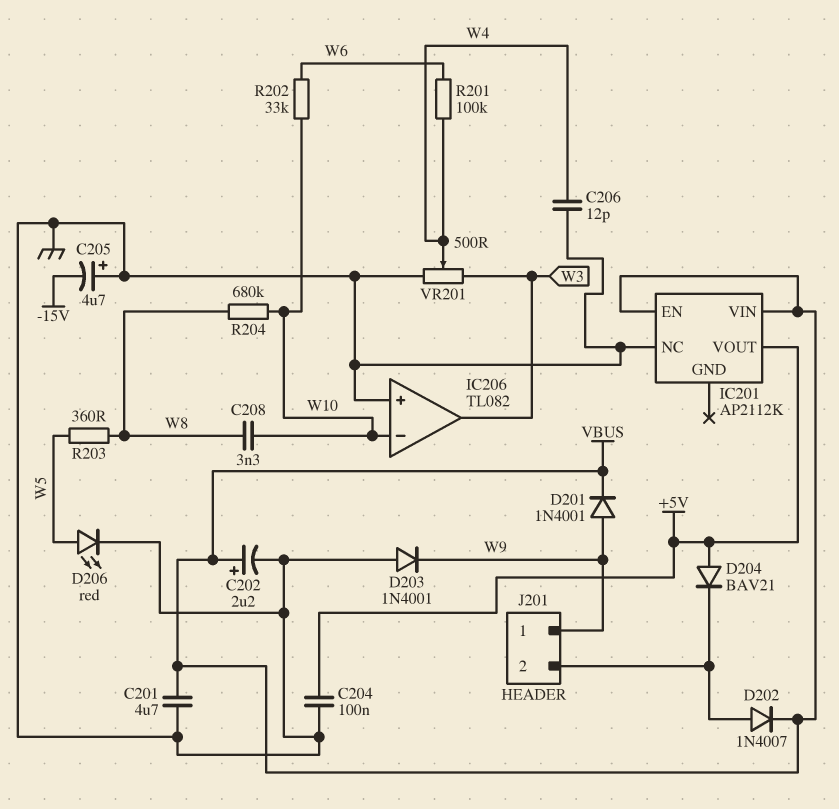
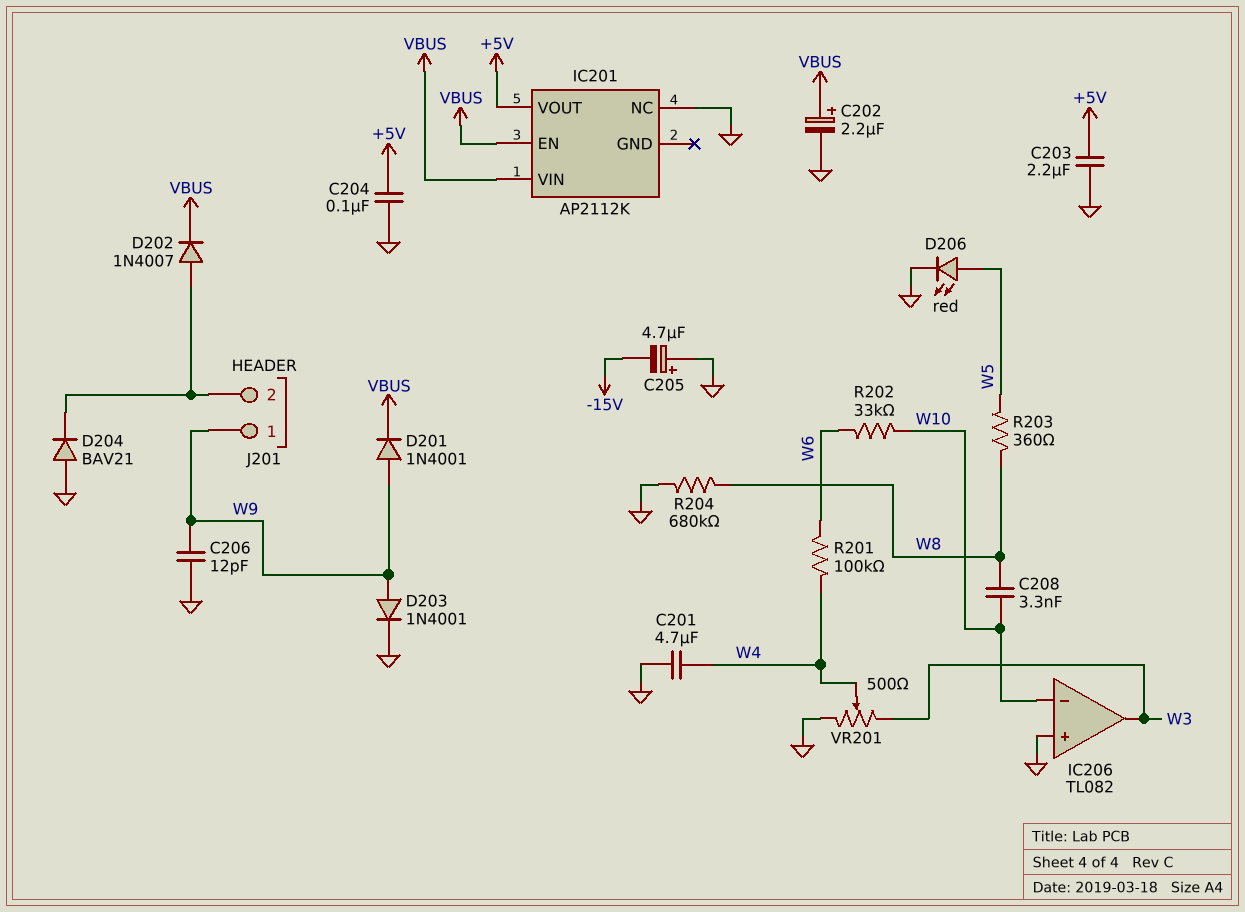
C201: 4.7uF (GND, VBUS) -> 4.7uF (GND, W4)
C203: none -> 2.2uF (+5V, GND)
C206: 12pF (GND, W4) -> 12pF (GND, W9)
D203: diode 1N4001 (A GND, K W9) -> diode 1N4001 (A W9, K GND)
D204: diode BAV21 (A +5V, K J201/2) -> diode BAV21 (A GND, K J201/2)
R204: 680k (W8, W10) -> 680k (GND, W8)

